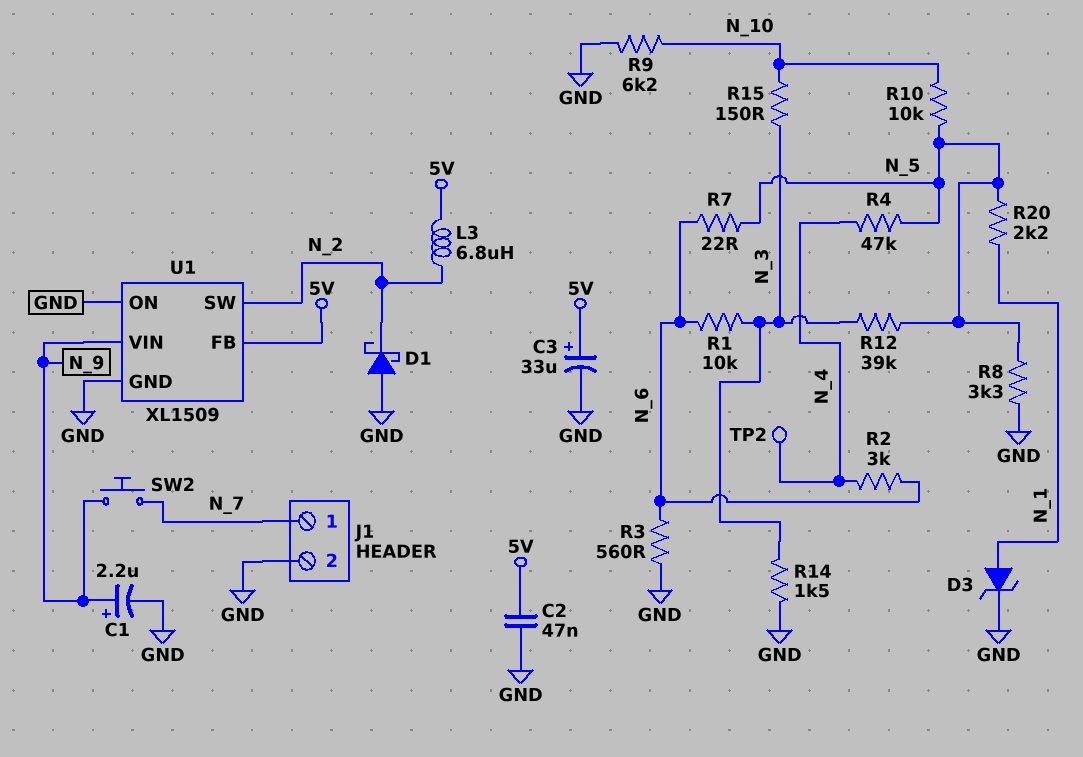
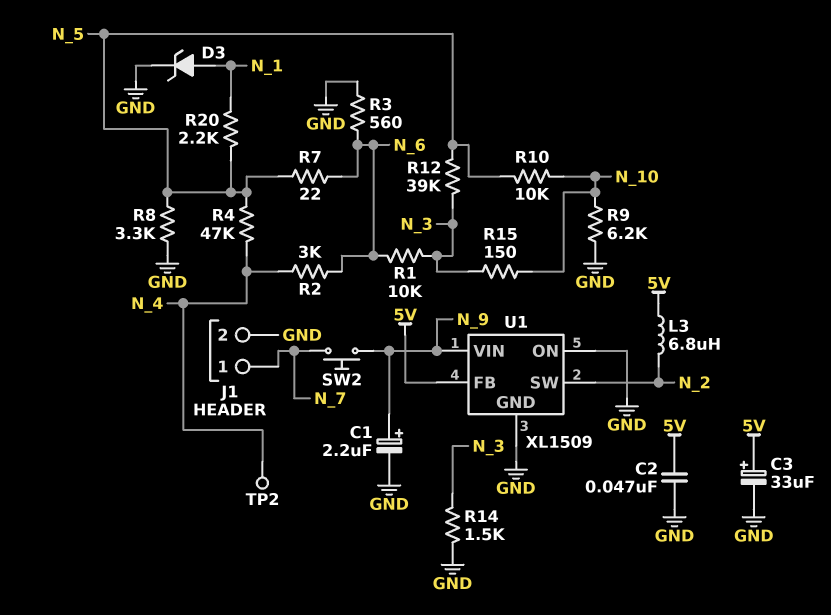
D1: schottky (A GND, K N_2) -> none

